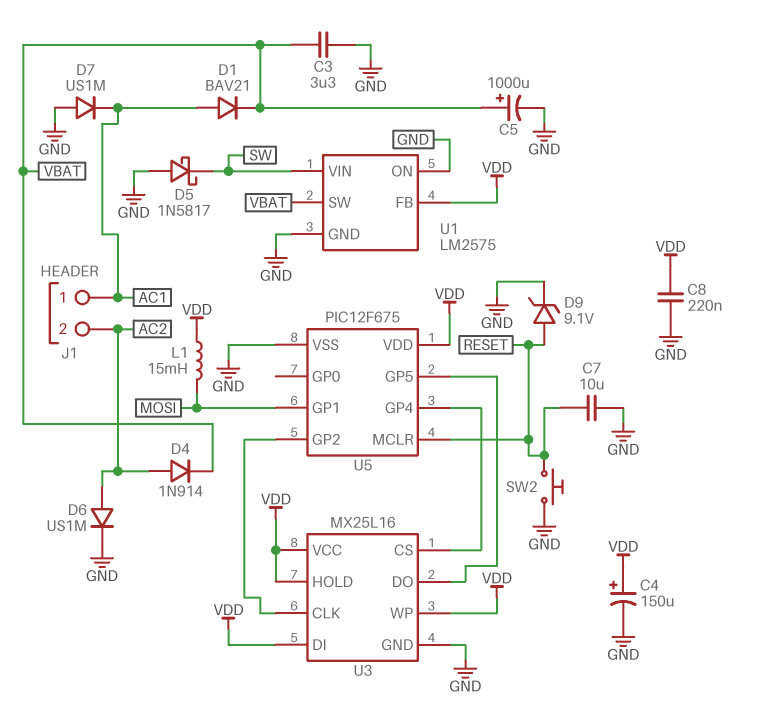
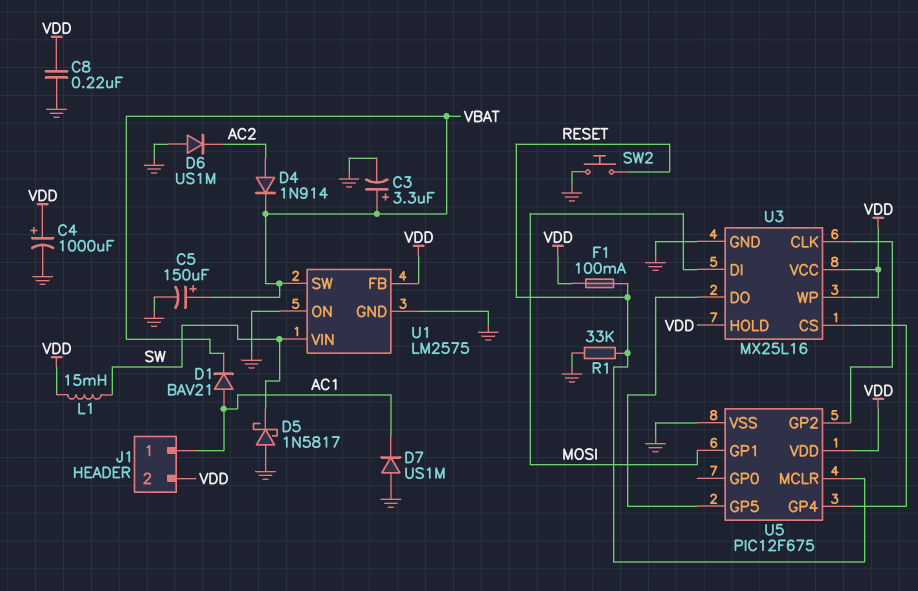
C3: 3.3uF (GND, VBAT) -> 3.3uF (plus VBAT, minus GND)
C4: 150uF (plus VDD, minus GND) -> 1000uF (plus VDD, minus GND)
C5: 1000uF (plus VBAT, minus GND) -> 150uF (plus VBAT, minus GND)
C7: 10uF (GND, RESET) -> none
D6: diode US1M (A AC2, K GND) -> diode US1M (A GND, K AC2)
D9: zener 9.1V (A RESET, K GND) -> none
F1: none -> 100mA (RESET, VDD)
J1 pin 2: AC2 -> VDD
L1: 15mH (MOSI, VDD) -> 15mH (SW, VDD)
R1: none -> 33k (GND, RESET)
U3 pin DI: VDD -> MOSI

